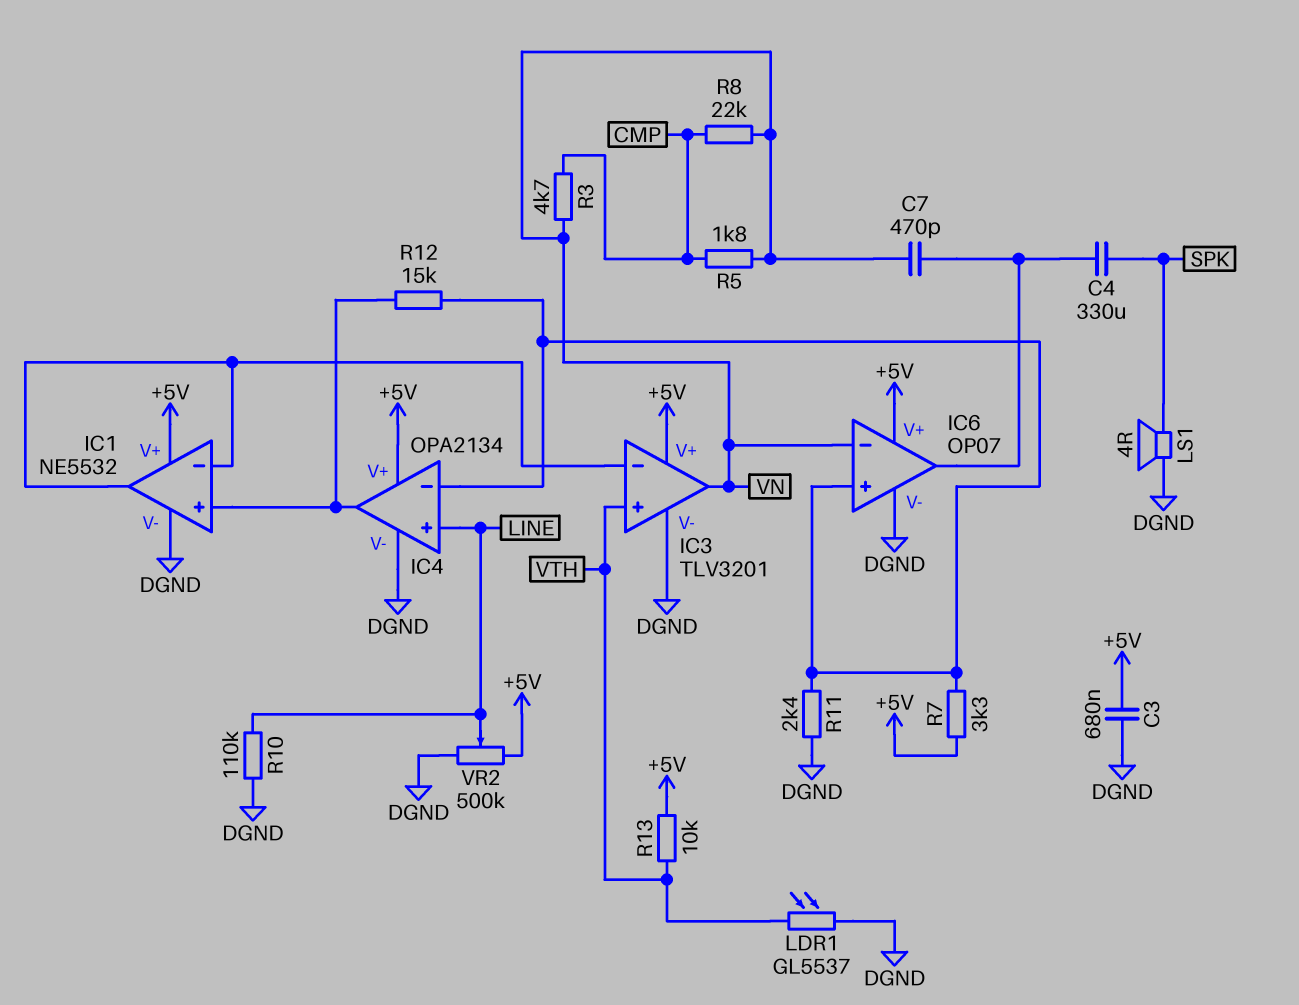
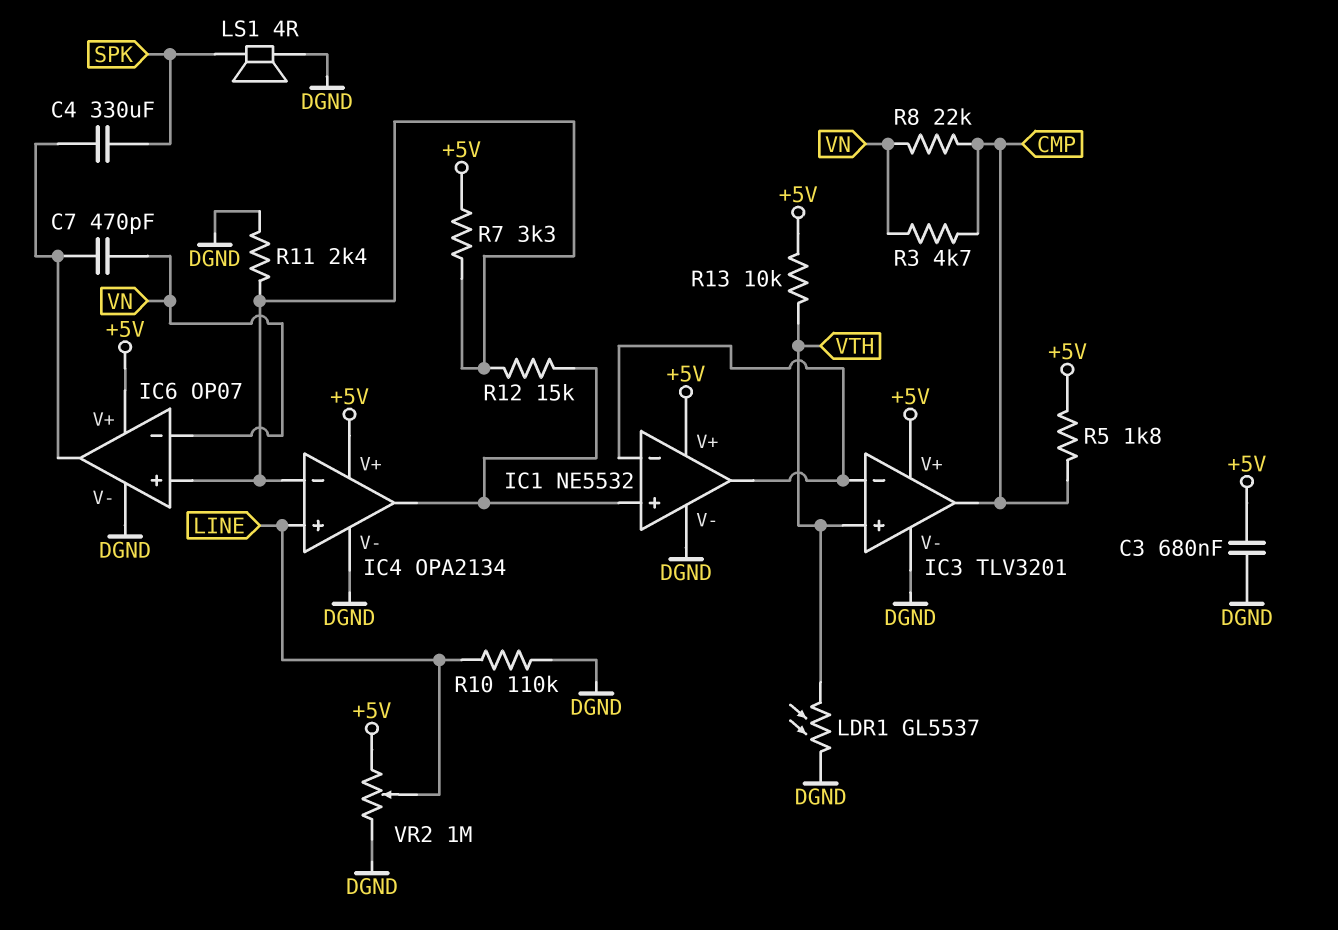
IC3 pin out: VN -> CMP
R5: 1.8k (CMP, VN) -> 1.8k (+5V, CMP)
VR2: 500k (+5V, DGND, wiper LINE) -> 1M (+5V, DGND, wiper LINE)

